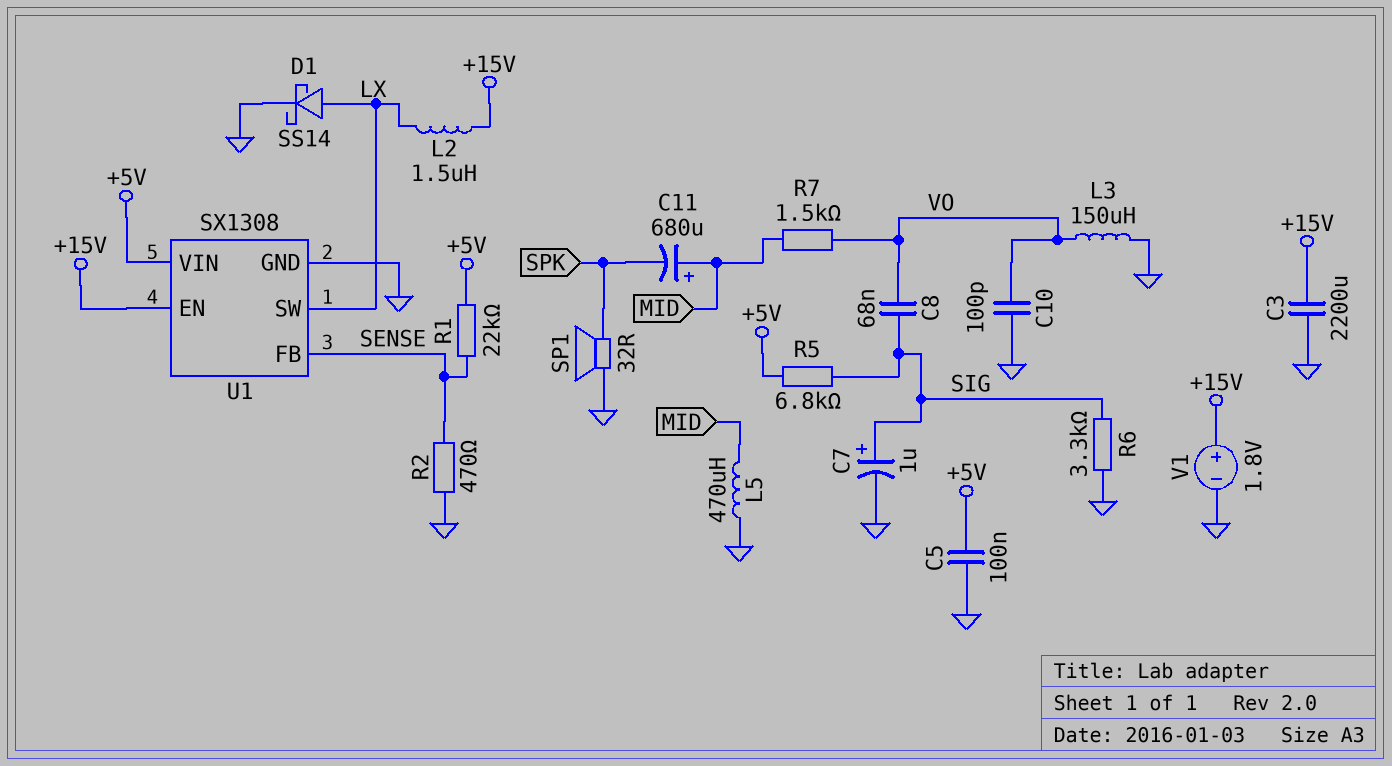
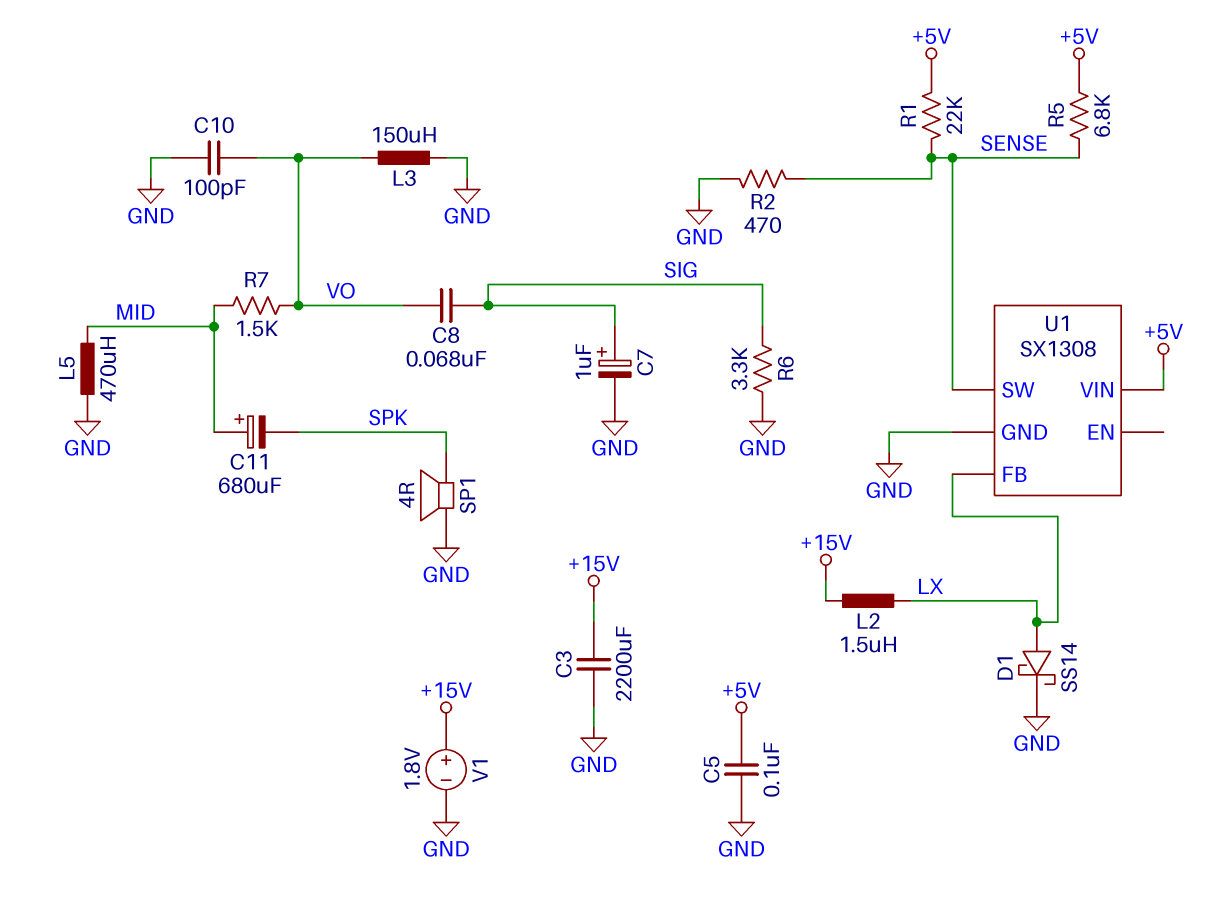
R5: 6.8k (+5V, SIG) -> 6.8k (+5V, SENSE)
SP1: speaker 32R (GND, SPK) -> speaker 4R (GND, SPK)
U1 pin EN: +15V -> none
U1 pin FB: SENSE -> LX
U1 pin SW: LX -> SENSE

